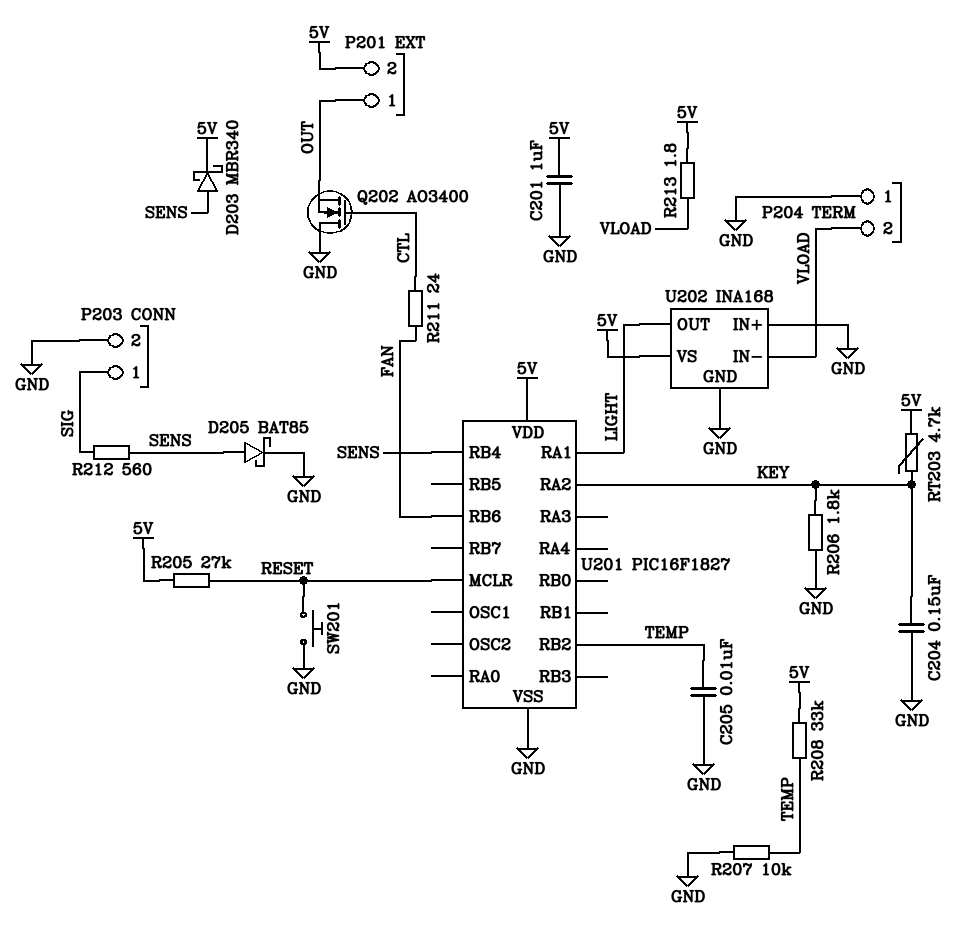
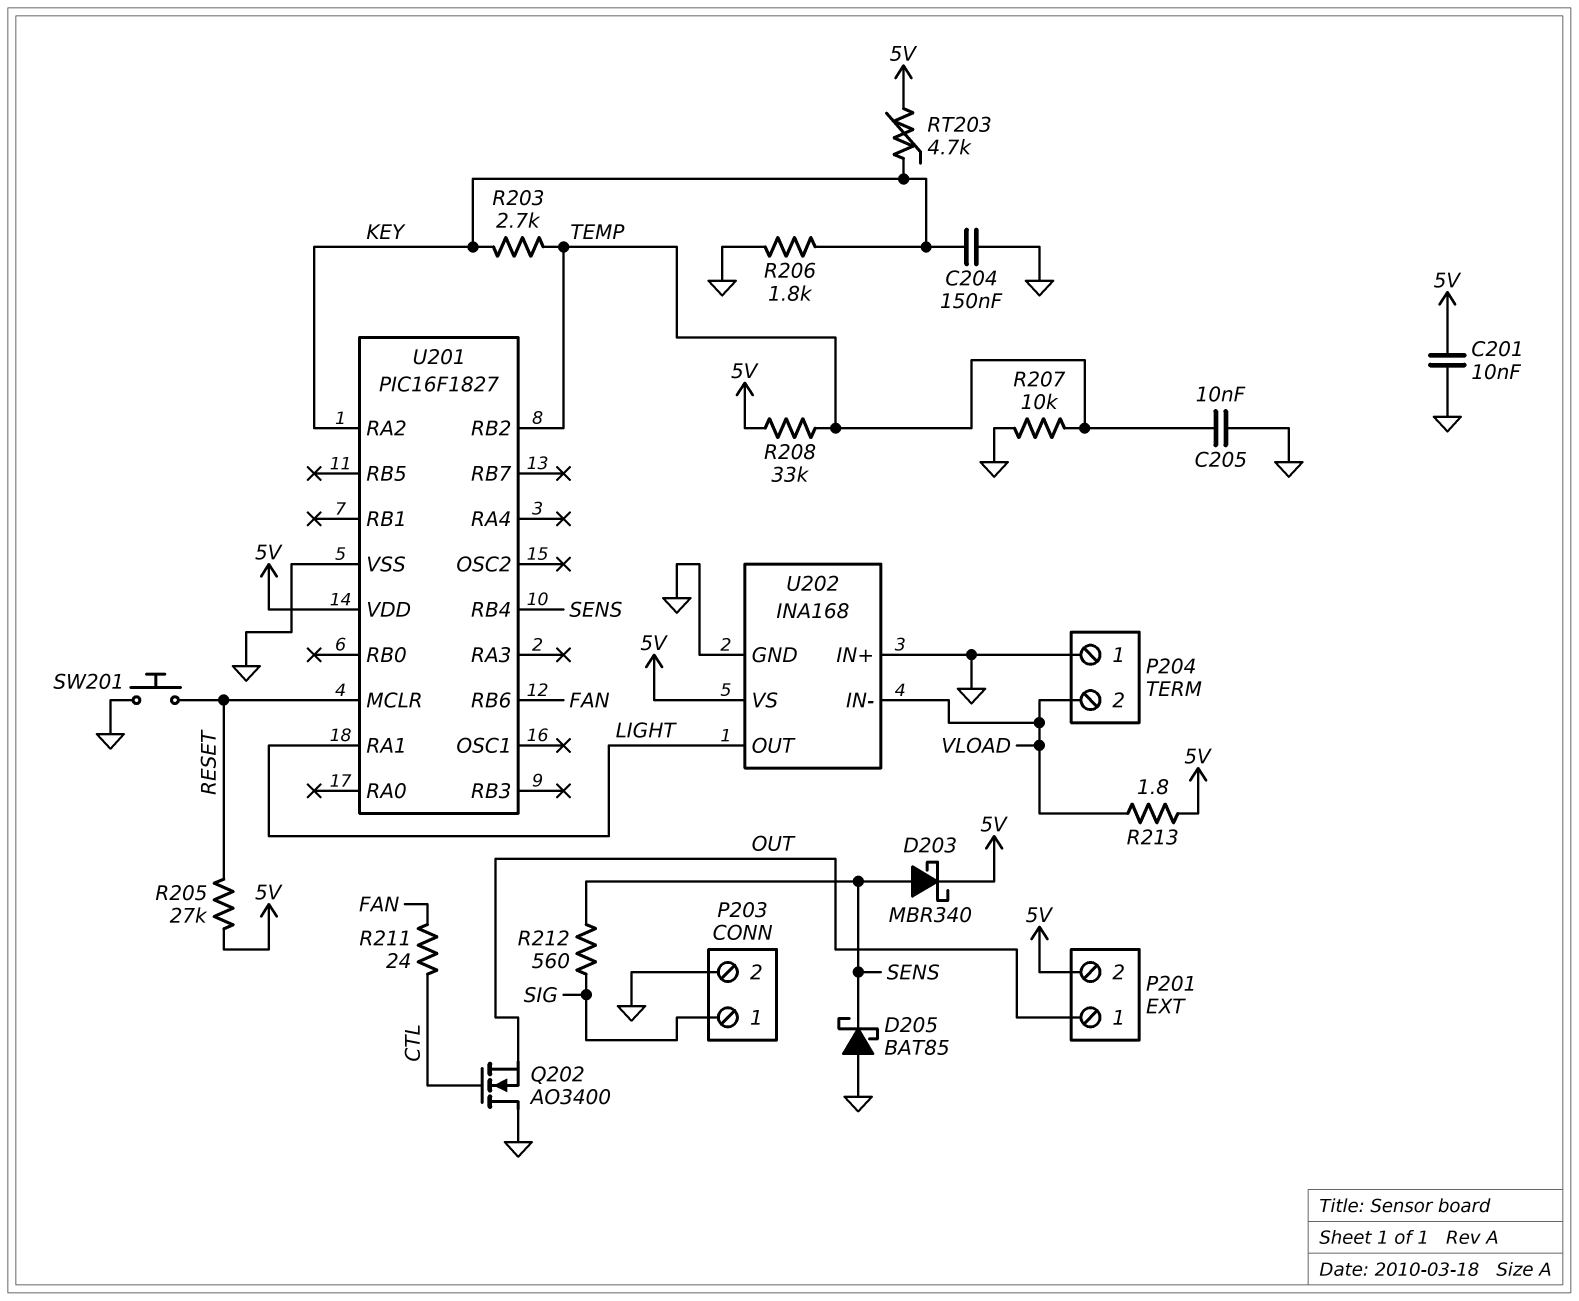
C201: 1uF (5V, GND) -> 10nF (5V, GND)
D205: schottky BAT85 (A SENS, K GND) -> schottky BAT85 (A GND, K SENS)
R203: none -> 2.7k (KEY, TEMP)

